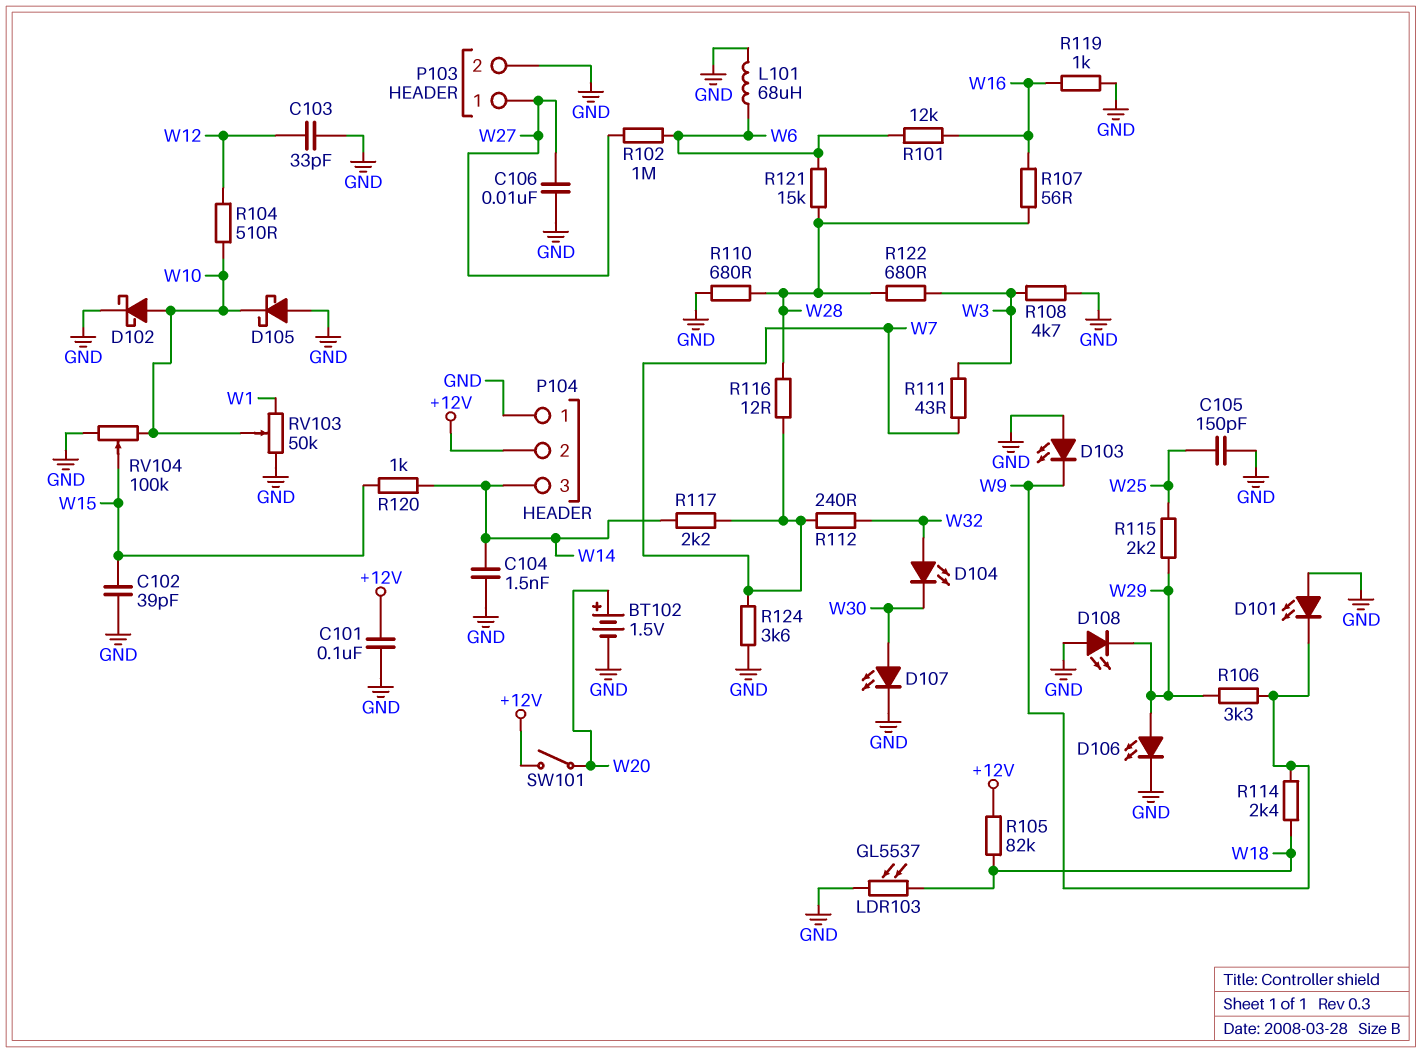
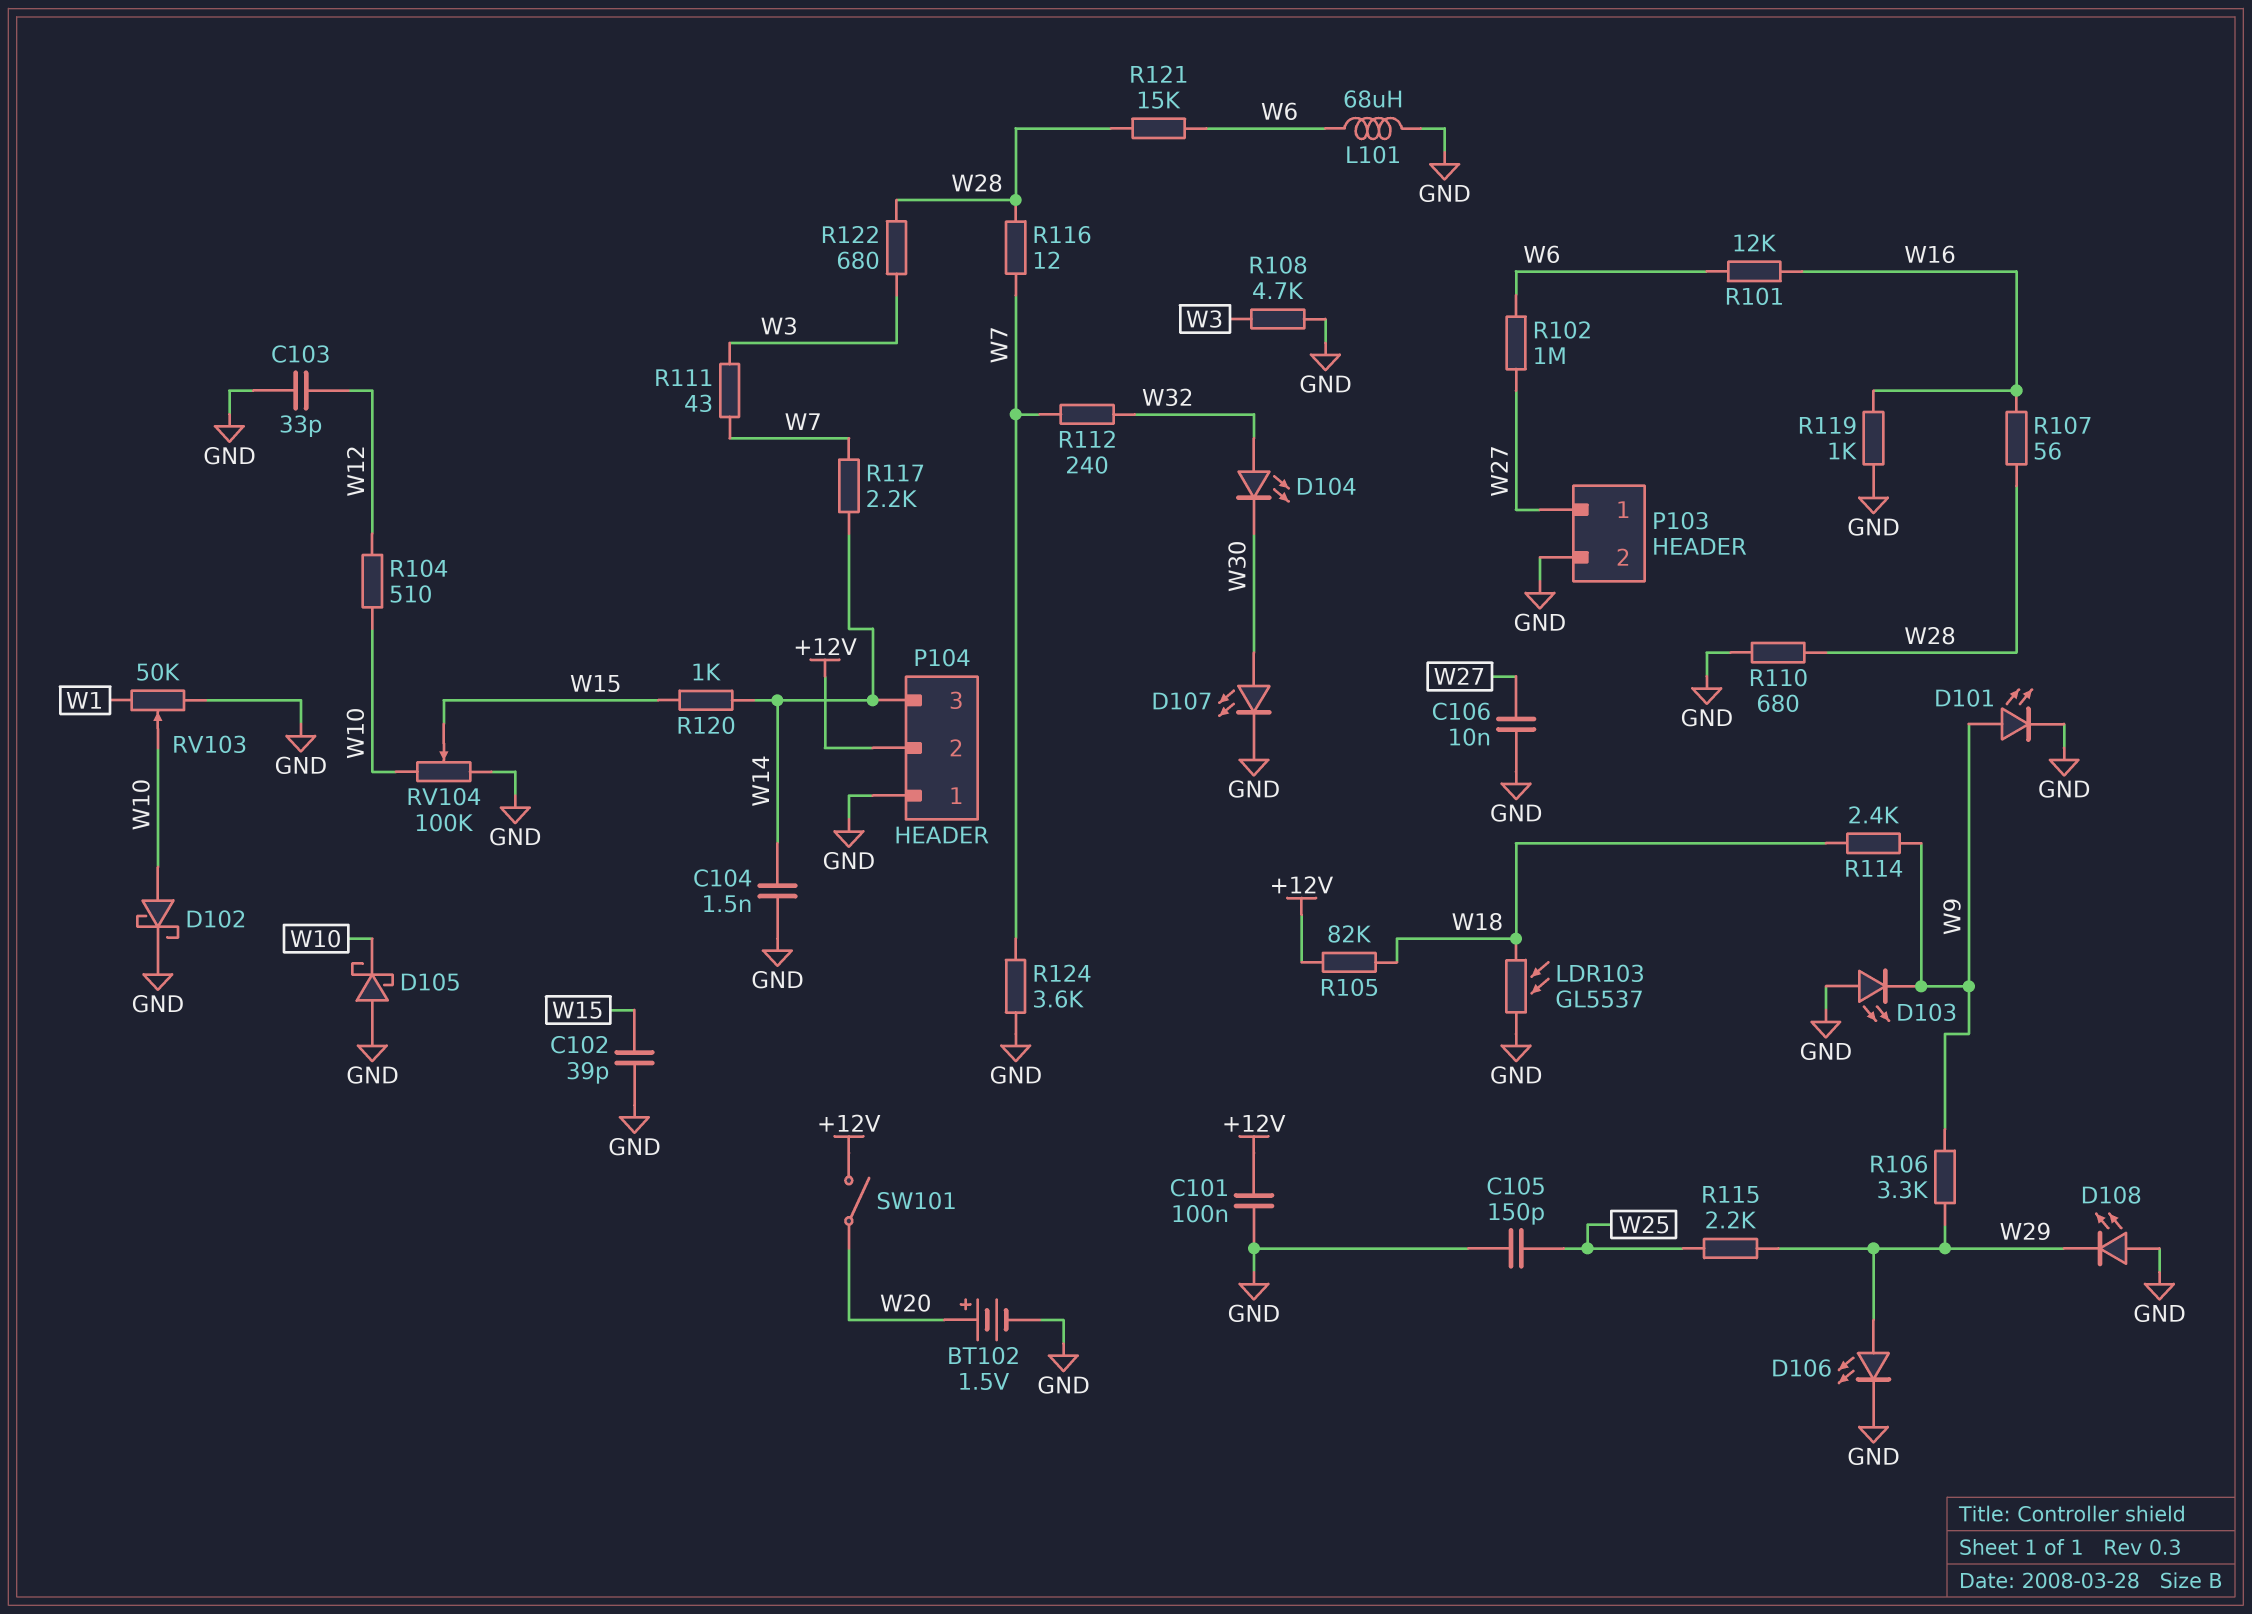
D101: LED (A GND, K W9) -> LED (A W9, K GND)

